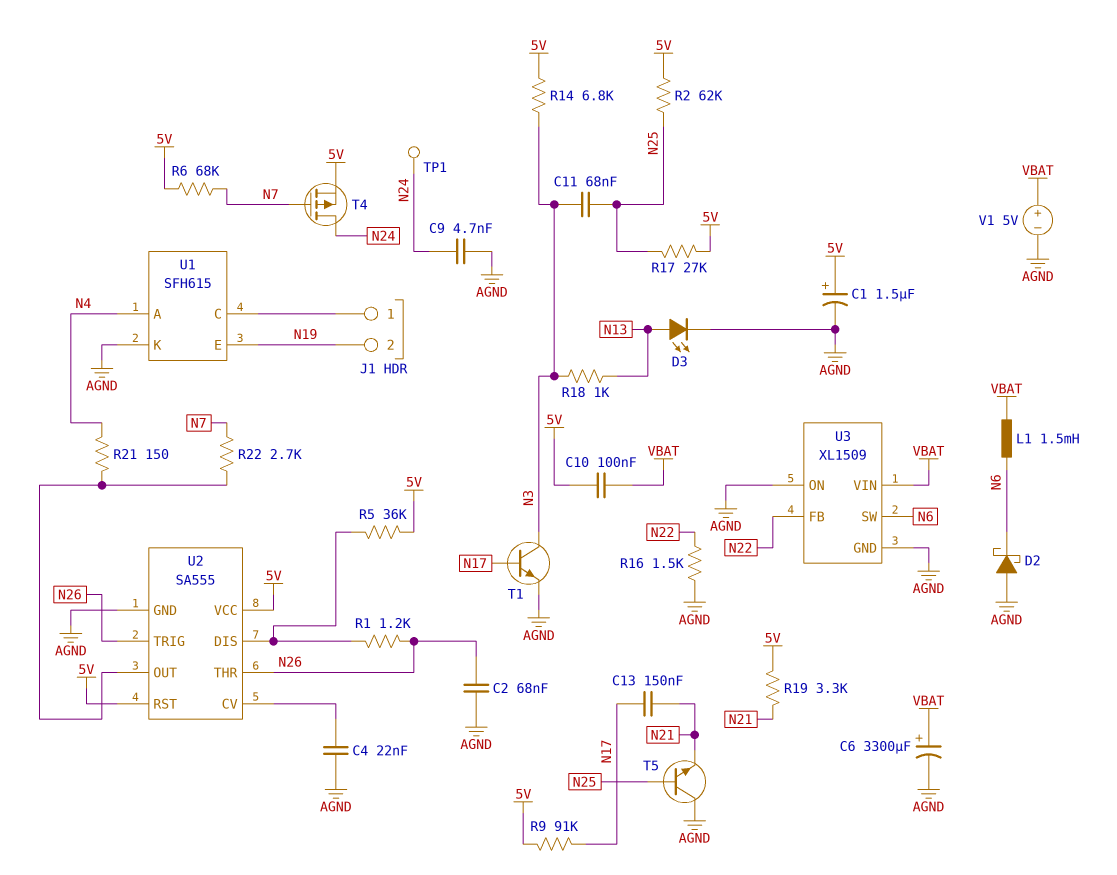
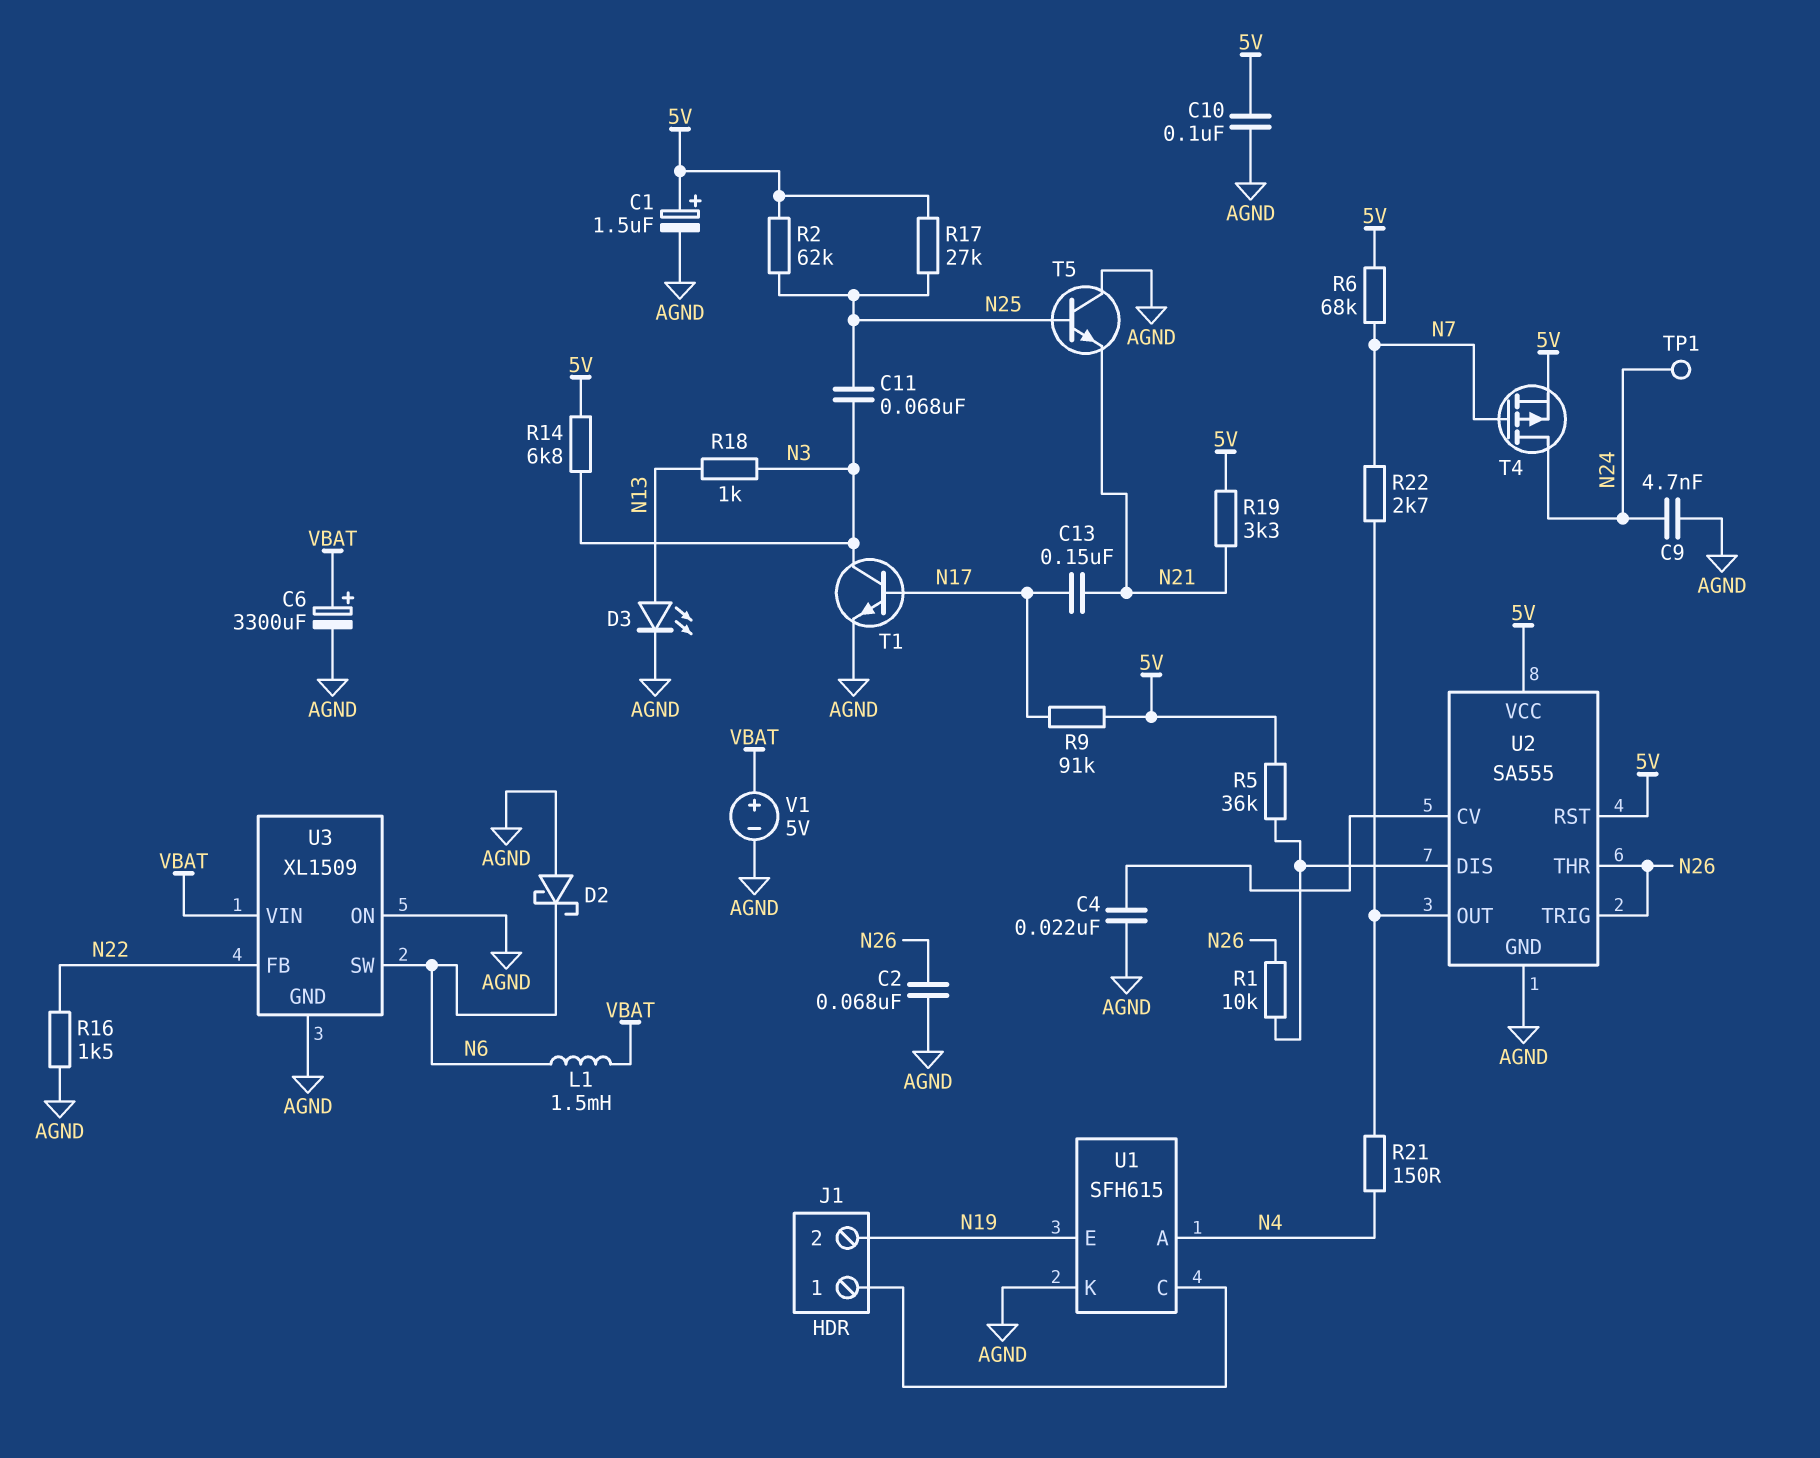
C10: 100nF (5V, VBAT) -> 100nF (5V, AGND)
R1: 1.2k (N26, U2/DIS) -> 10k (N26, U2/DIS)

